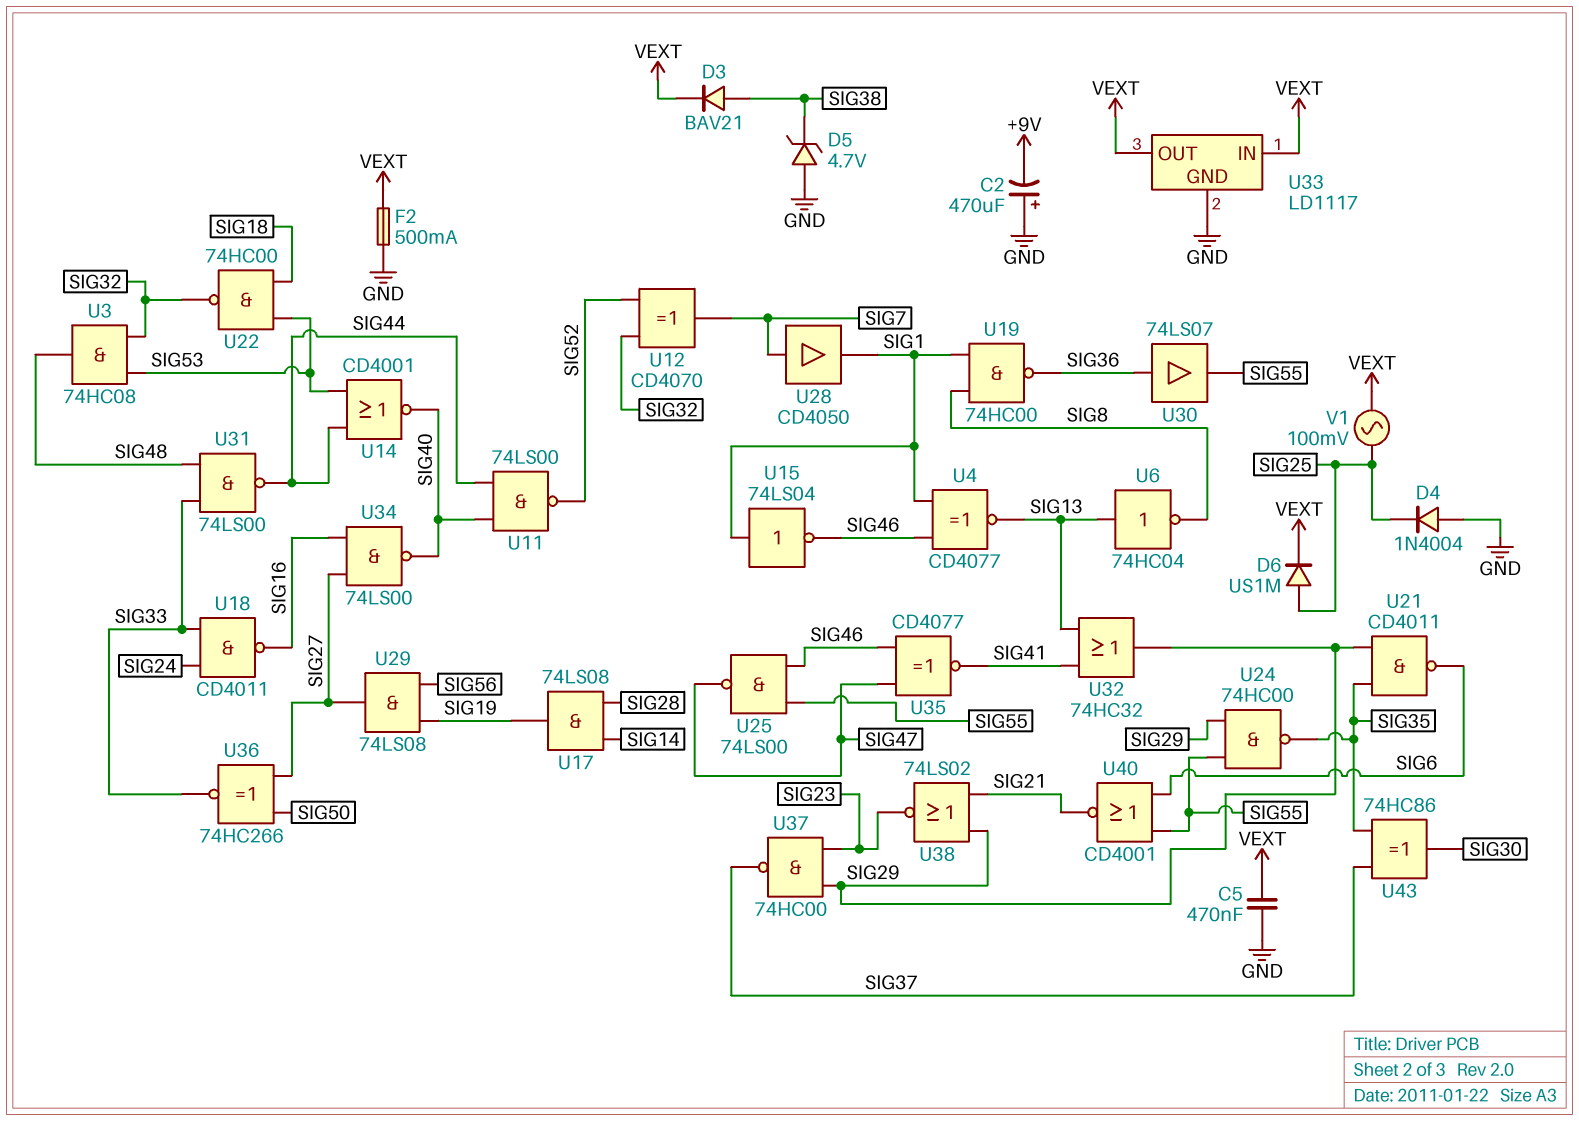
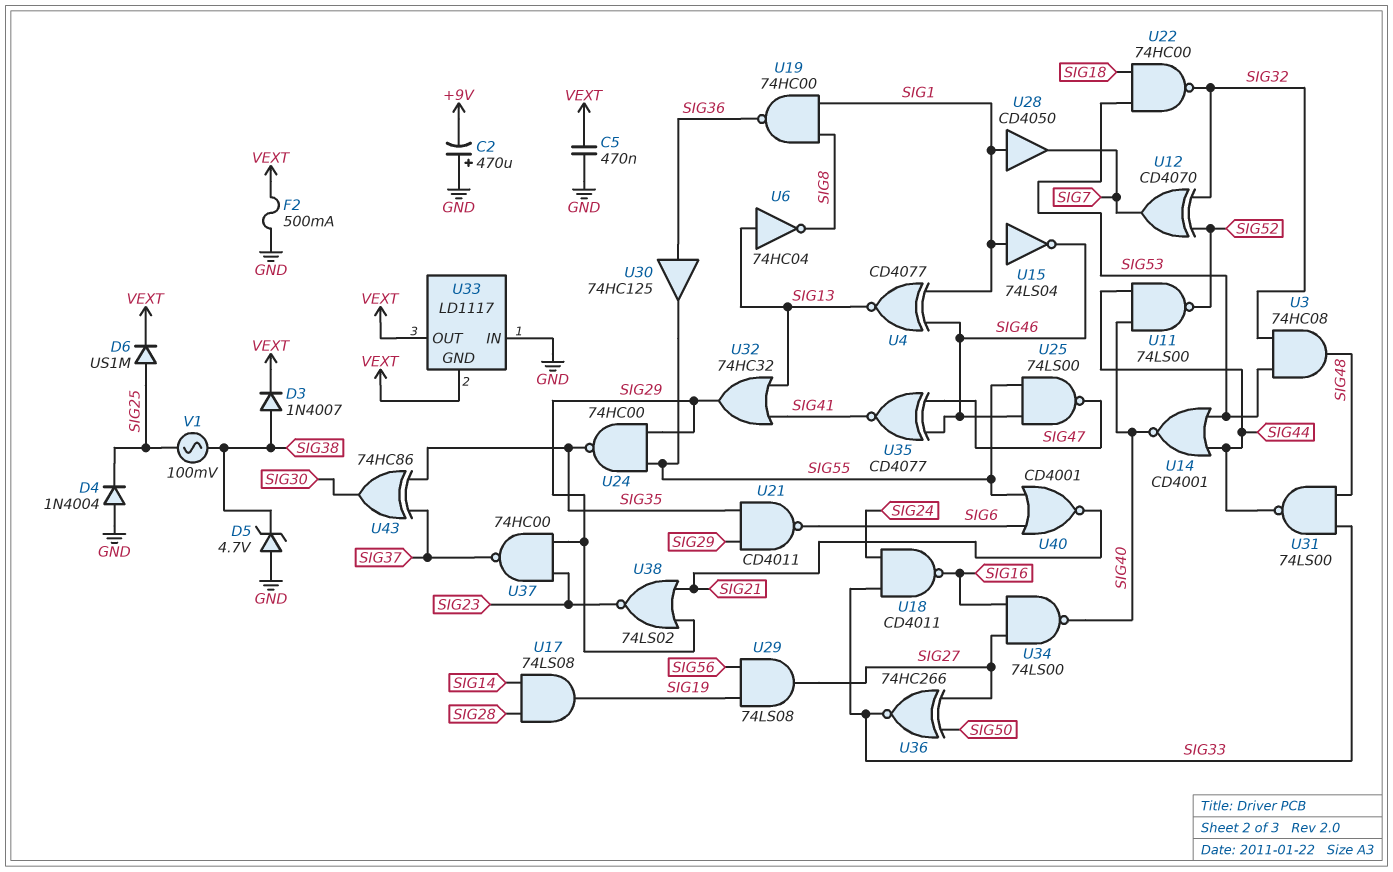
D3: diode BAV21 (A SIG38, K VEXT) -> diode 1N4007 (A SIG38, K VEXT)
U28: buffer CD4050 (in SIG7, out SIG1) -> buffer CD4050 (in SIG1, out SIG7)
U30: buffer 74LS07 (in SIG36, out SIG55) -> buffer 74HC125 (in SIG36, out SIG55)
U33 pin GND: GND -> VEXT
U33 pin IN: VEXT -> GND
V1: AC 100mV (SIG25, VEXT) -> AC 100mV (SIG25, SIG38)

